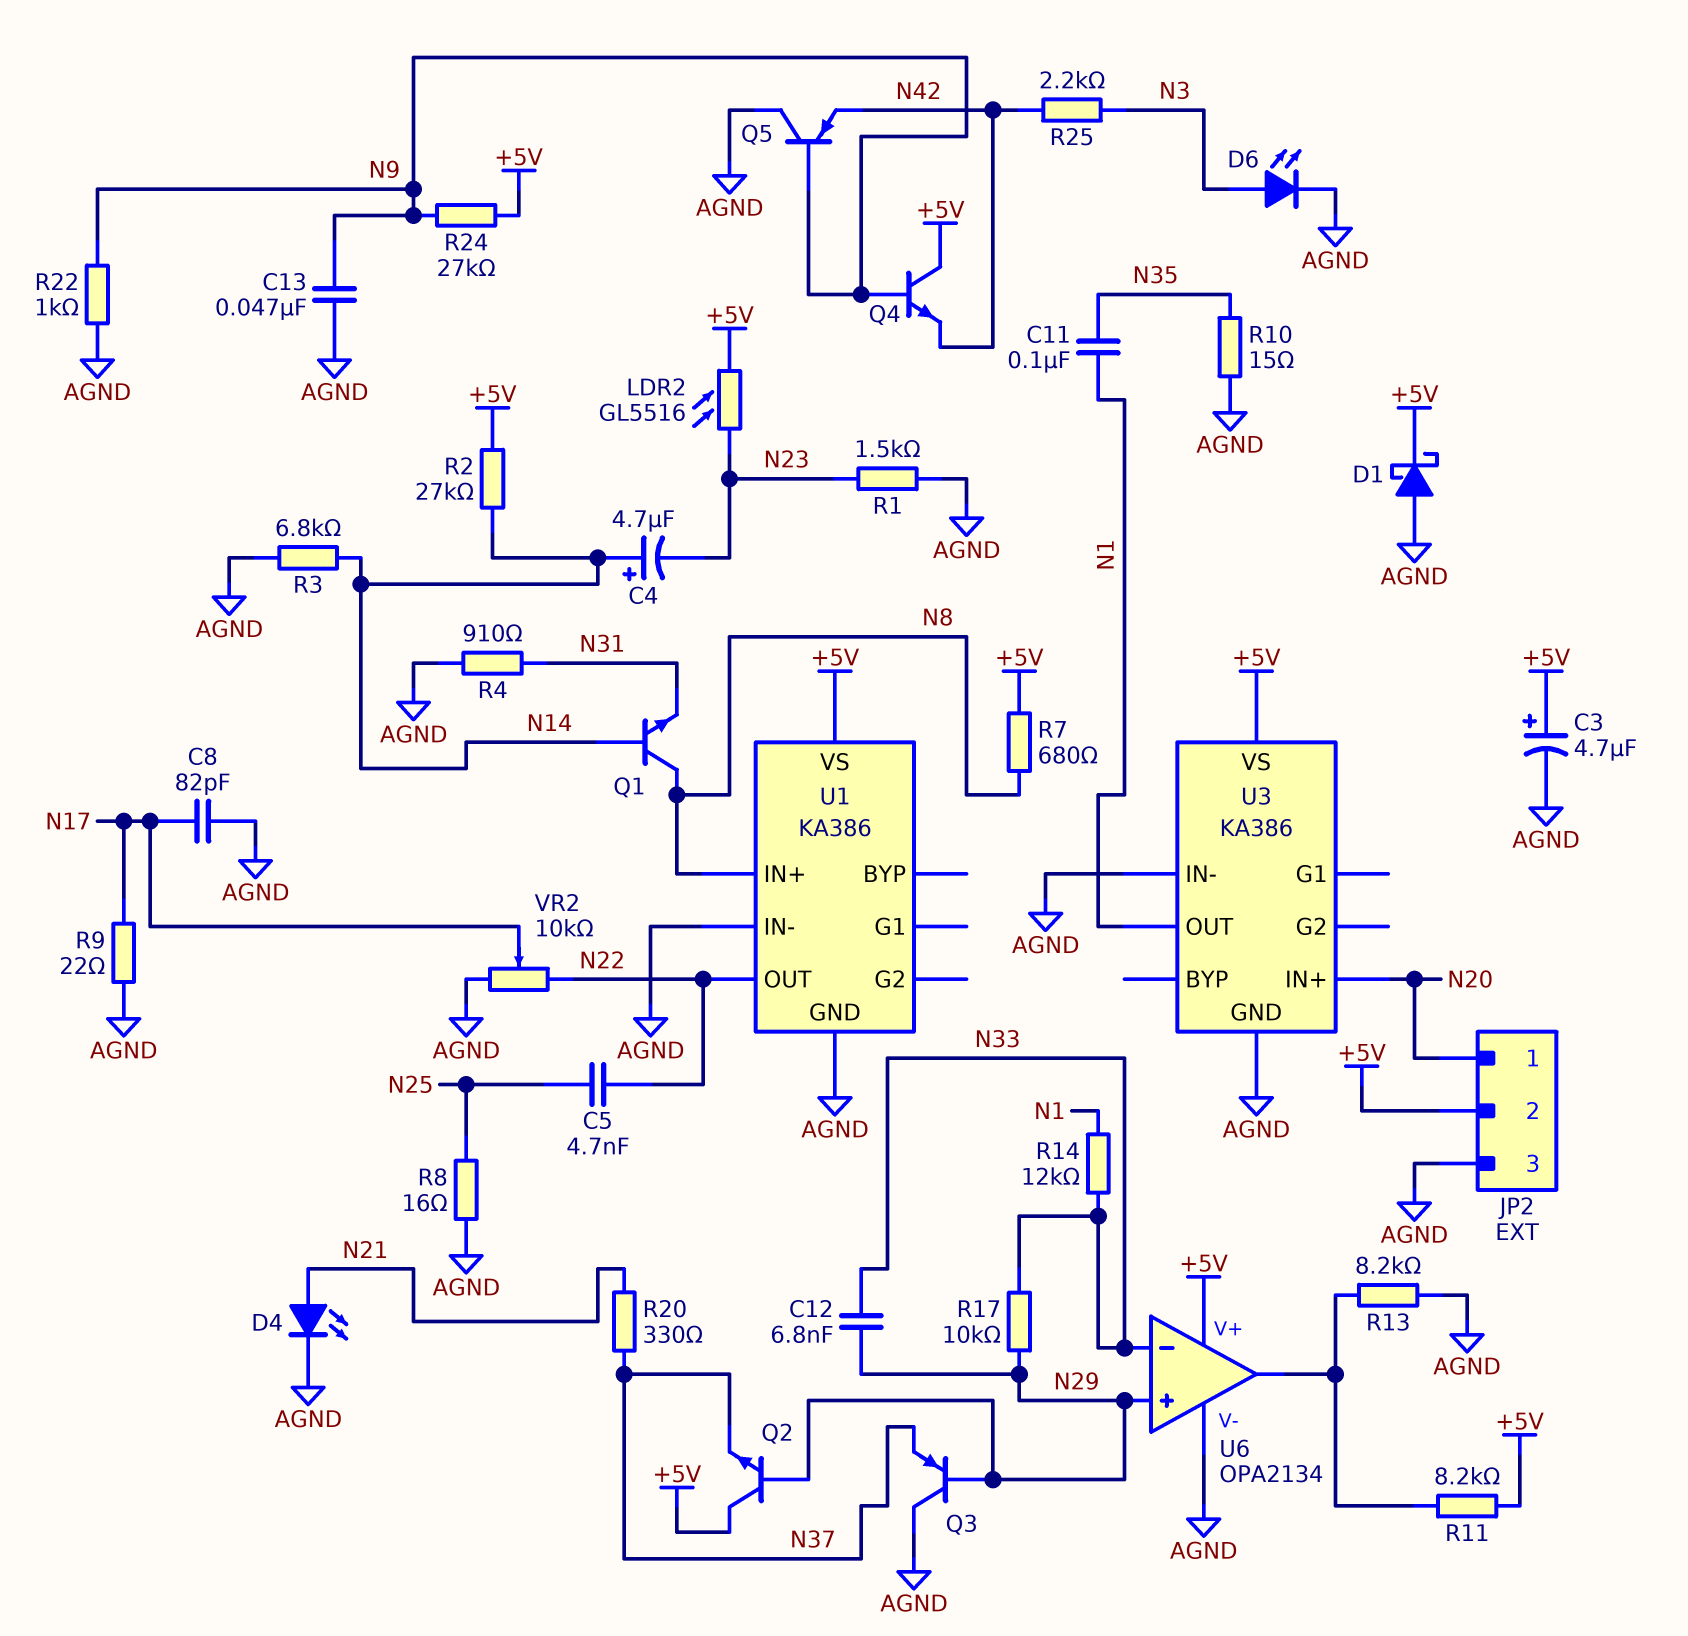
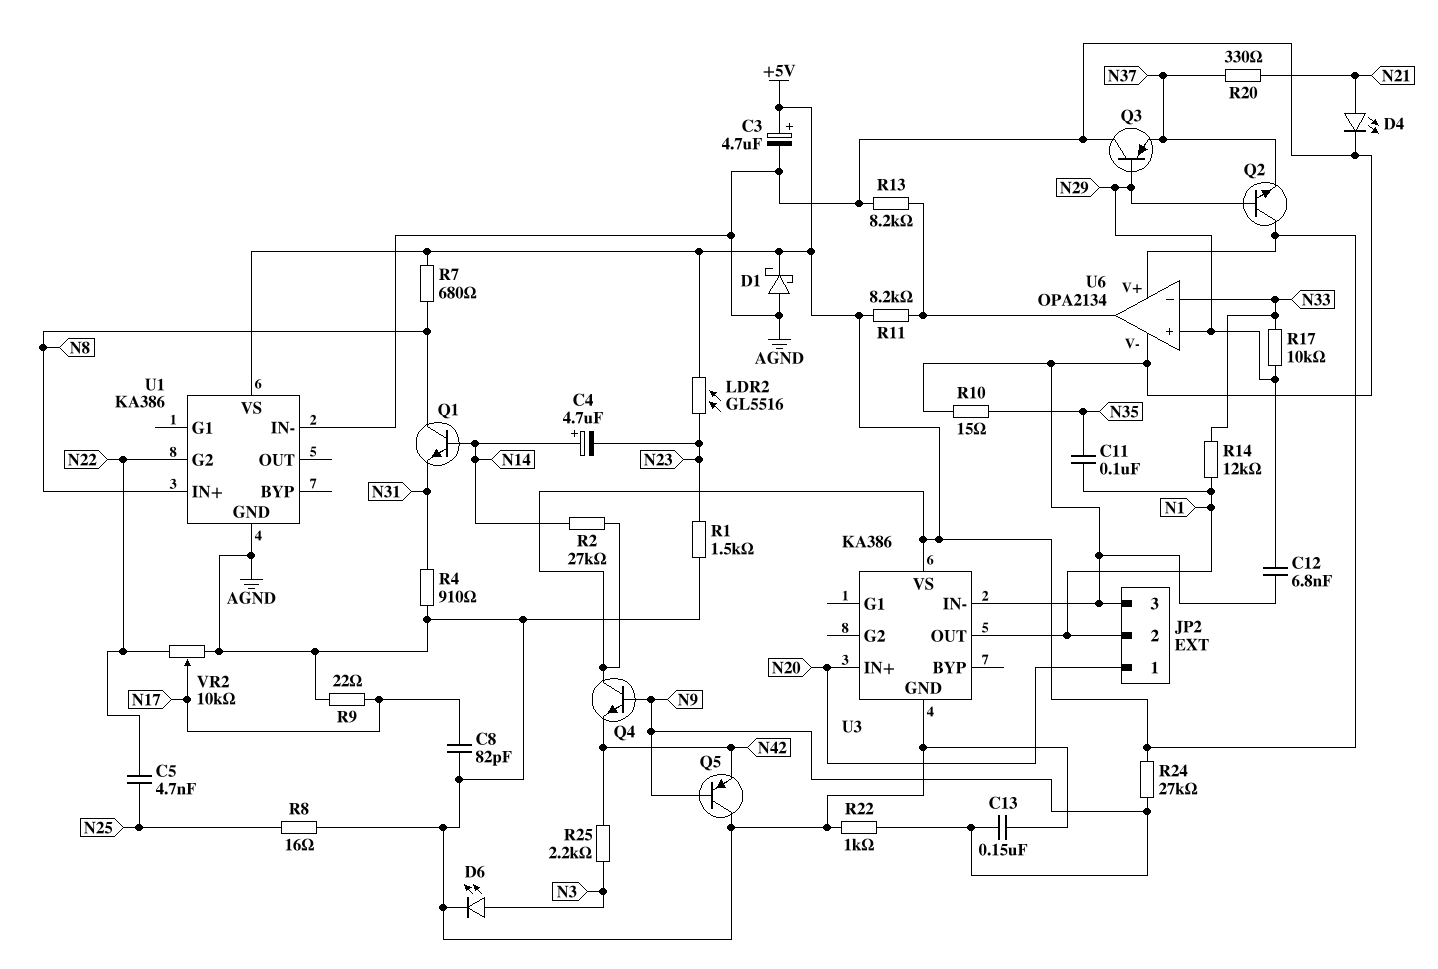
C12: 6.8nF (N29, N33) -> 6.8nF (AGND, N29)
C13: 47nF (AGND, N9) -> 150nF (AGND, N9)
JP2 pin 2: +5V -> N1
R3: 6.8k (AGND, N14) -> none
U1 pin G2: none -> N22
U1 pin OUT: N22 -> none

